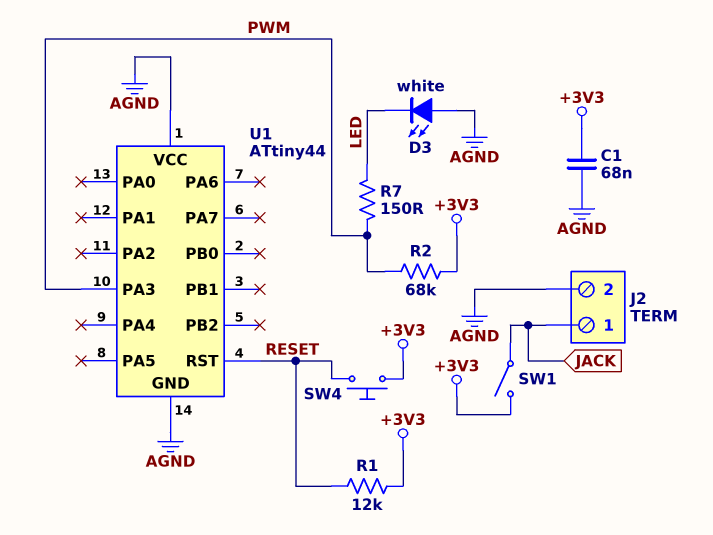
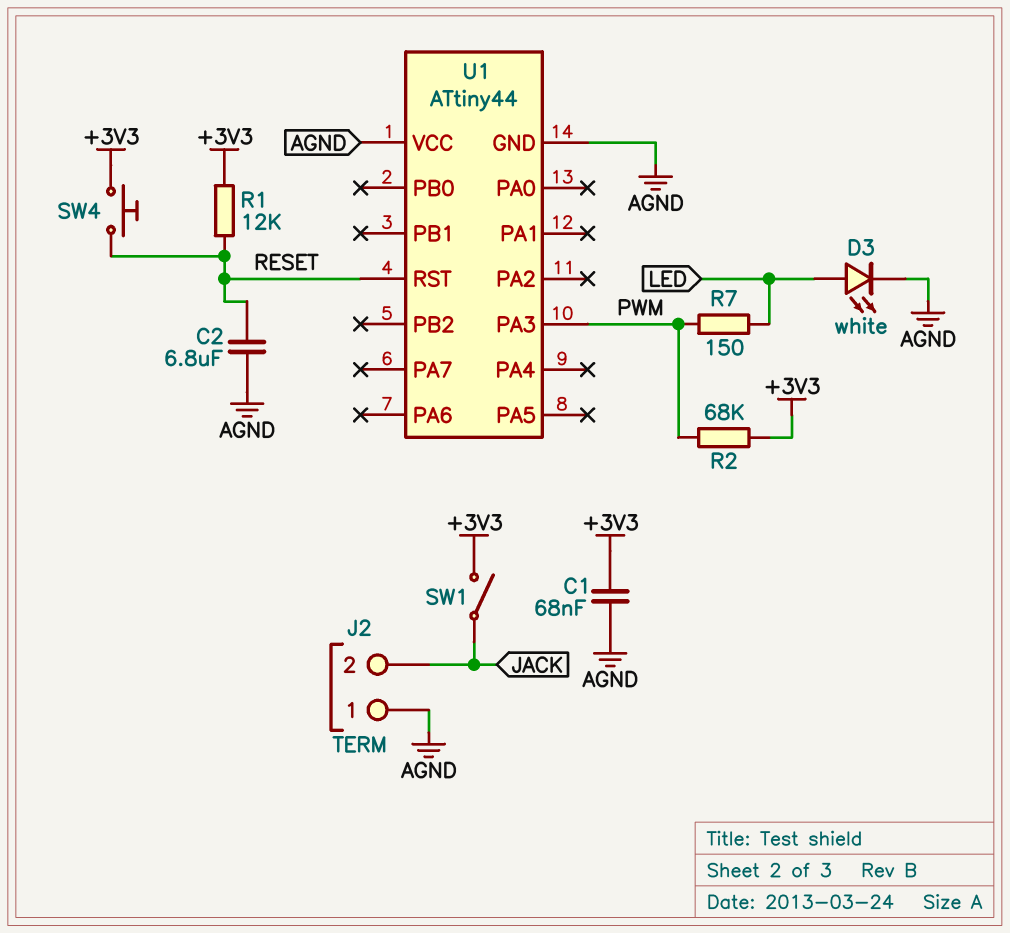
C2: none -> 6.8uF (AGND, RESET)
D3: LED white (A AGND, K LED) -> LED white (A LED, K AGND)
J2 pin 1: JACK -> AGND
J2 pin 2: AGND -> JACK

